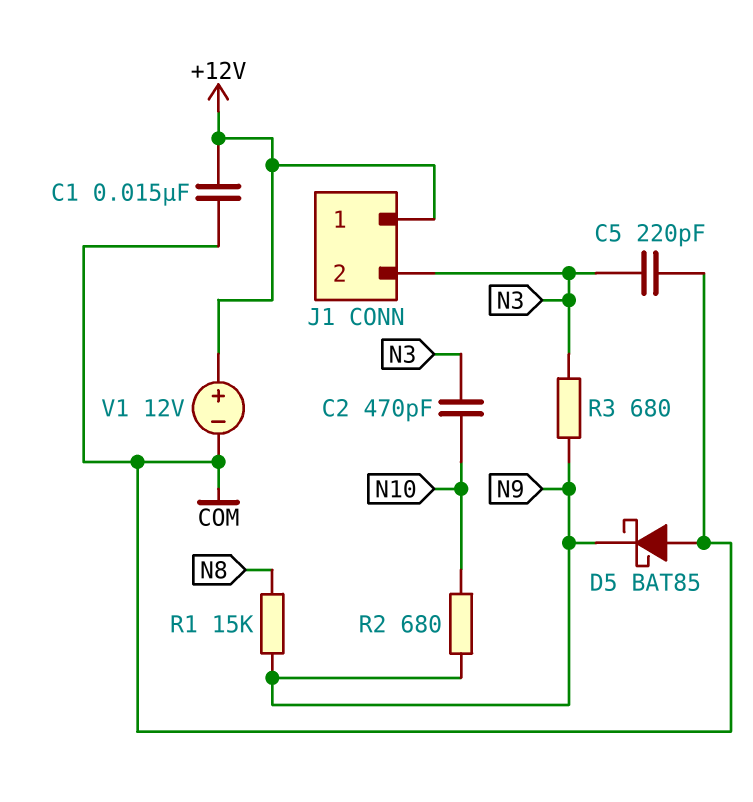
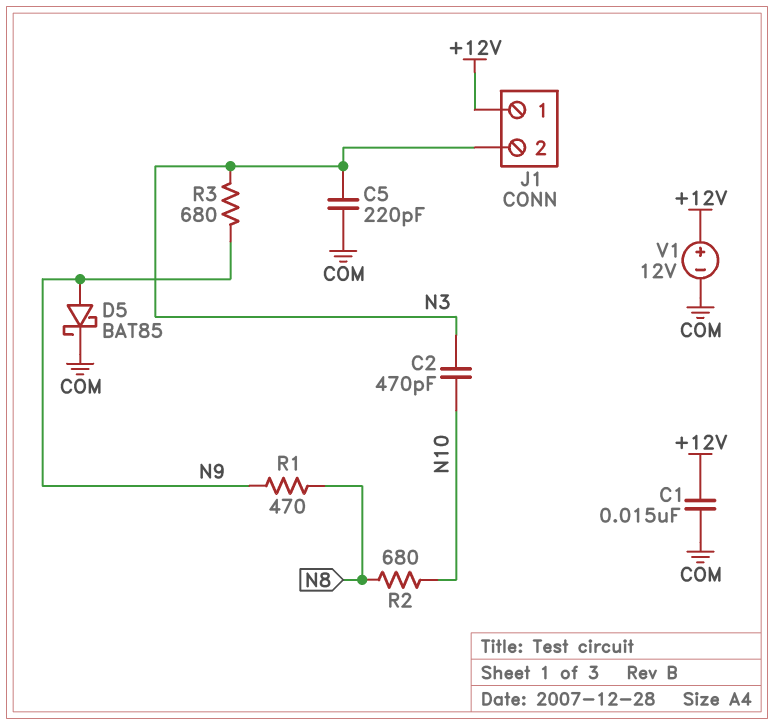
D5: schottky BAT85 (A COM, K N9) -> schottky BAT85 (A N9, K COM)
R1: 15k (N8, N9) -> 470 (N8, N9)
R2: 680 (N9, N10) -> 680 (N8, N10)

